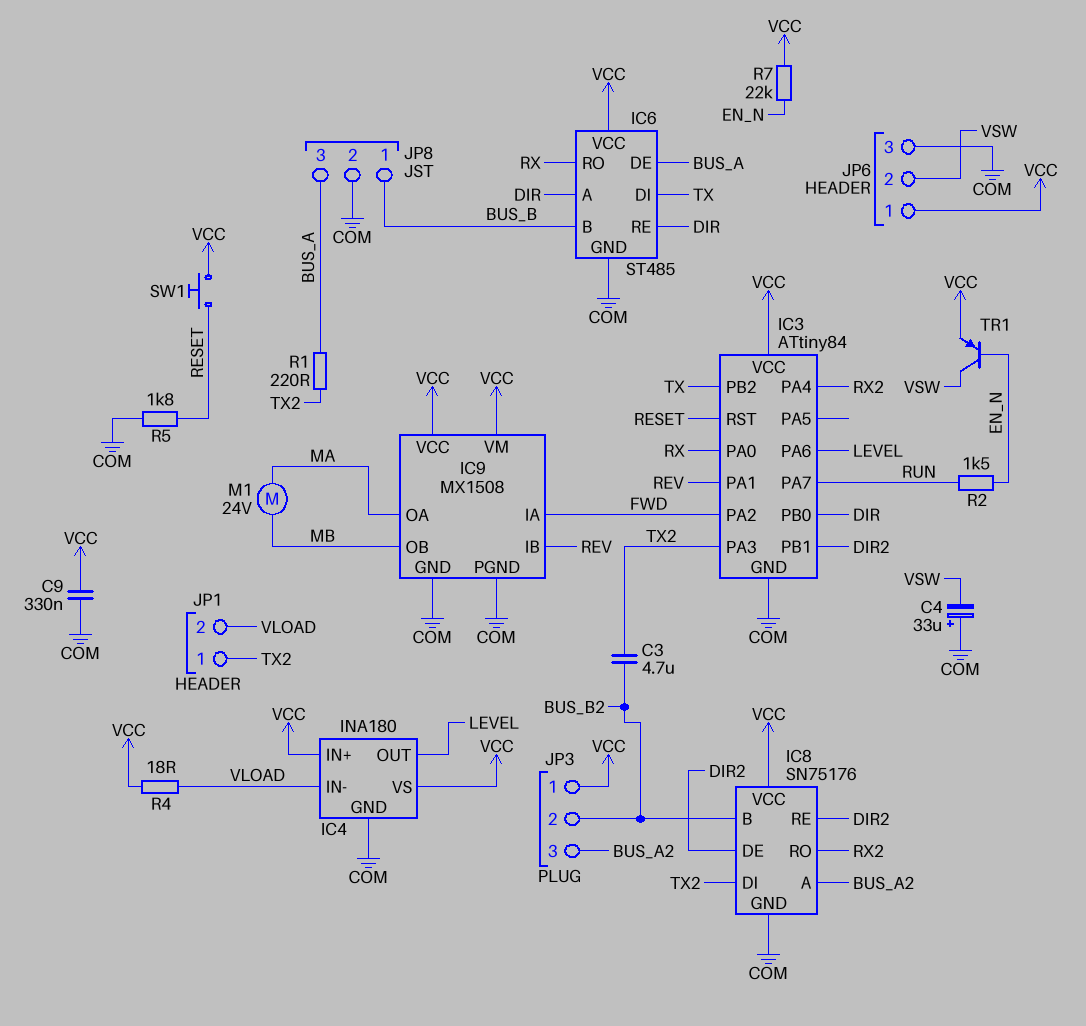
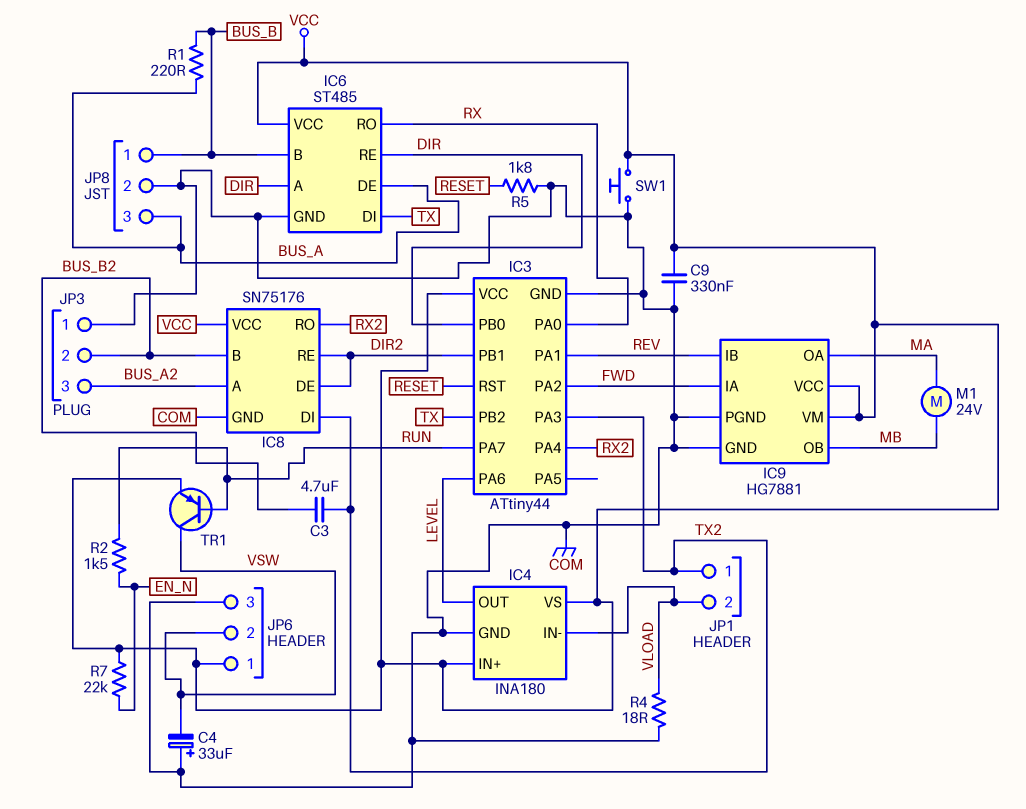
IC3: ATtiny84 -> ATtiny44
IC9: MX1508 -> HG7881
JP3 pin 1: VCC -> COM
R1: 220 (BUS_A, TX2) -> 220 (BUS_A, BUS_B)
R4: 18 (VCC, VLOAD) -> 18 (COM, VLOAD)
SW1: button (RESET, VCC) -> button (COM, VCC)
TR1: PNP (B EN_N, C VSW, E VCC) -> PNP (B RUN, C VSW, E VCC)

